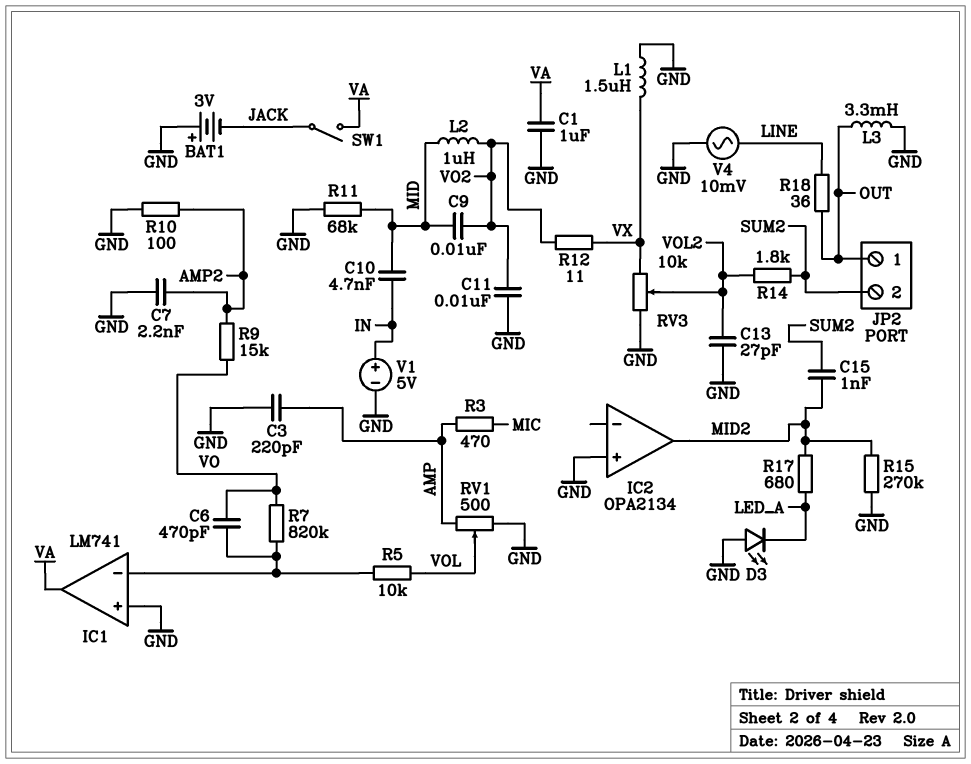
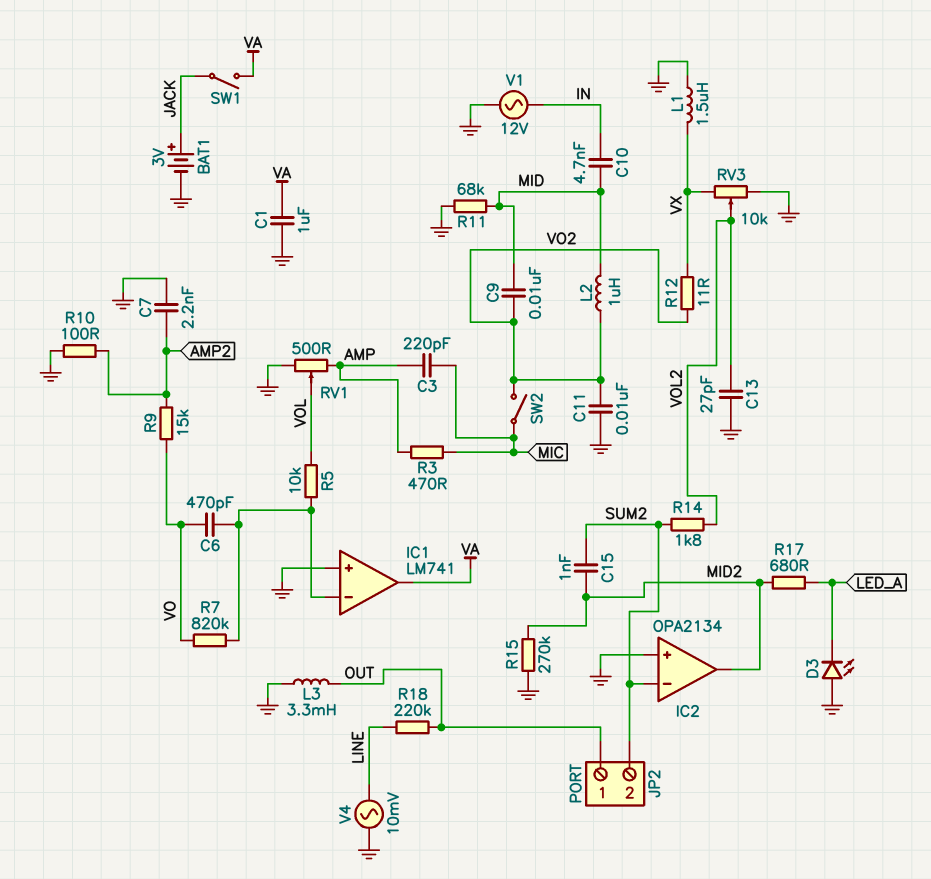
BAT1: 3V (plus GND, minus JACK) -> 3V (plus JACK, minus GND)
C3: 220pF (AMP, GND) -> 220pF (AMP, MIC)
IC2 pin in-: none -> SUM2
R18: 36 (LINE, OUT) -> 220k (LINE, OUT)
SW2: none -> switch (MIC, VO2)
V1: 5V (plus IN, minus GND) -> AC 12V (GND, IN)

